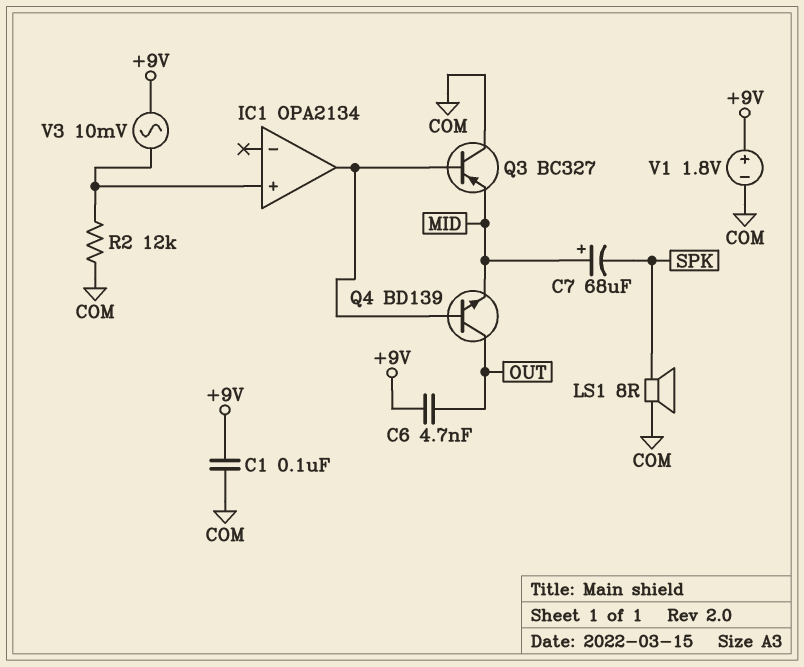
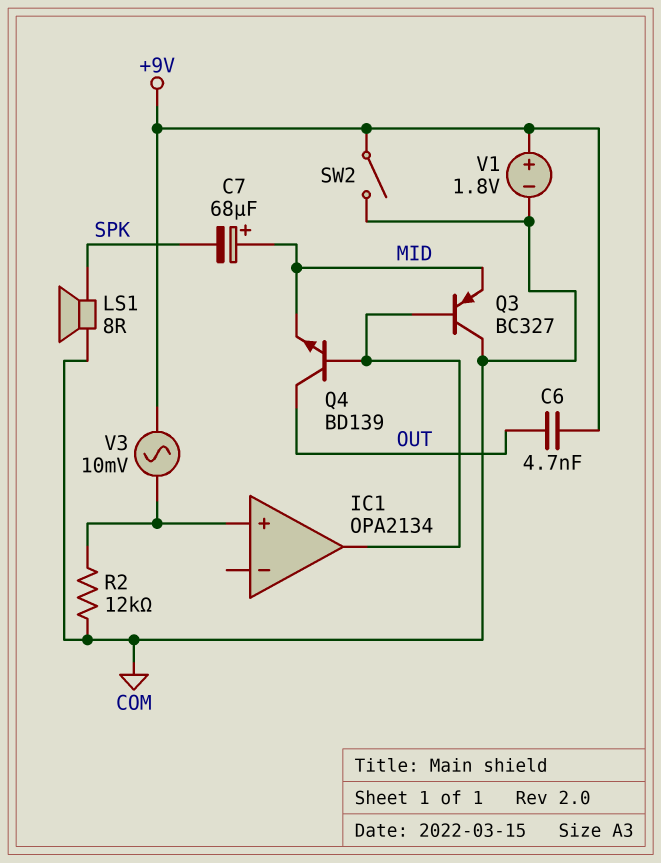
C1: 100nF (+9V, COM) -> none
SW2: none -> switch (+9V, COM)

